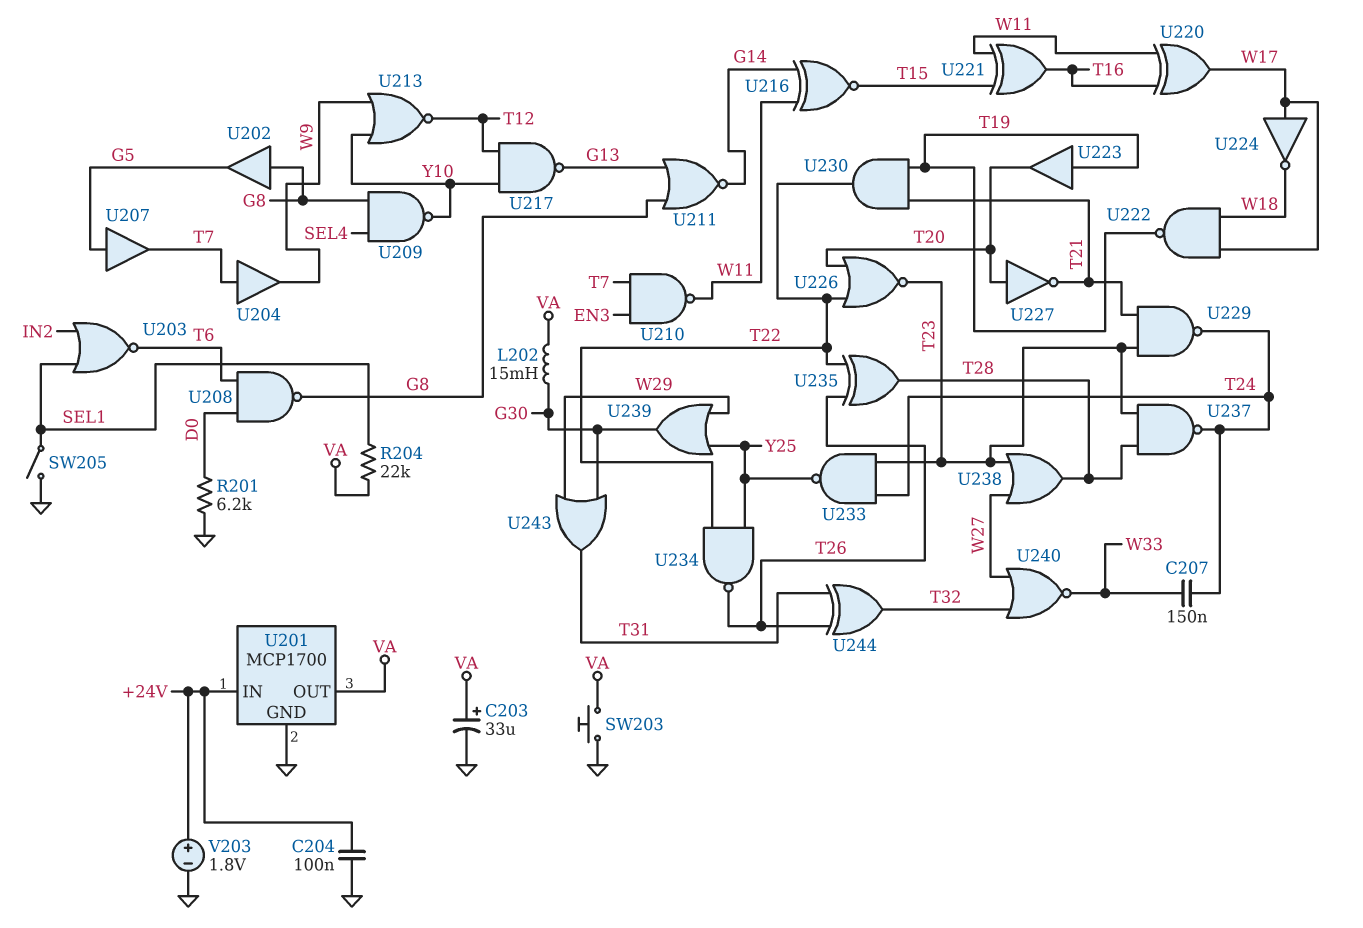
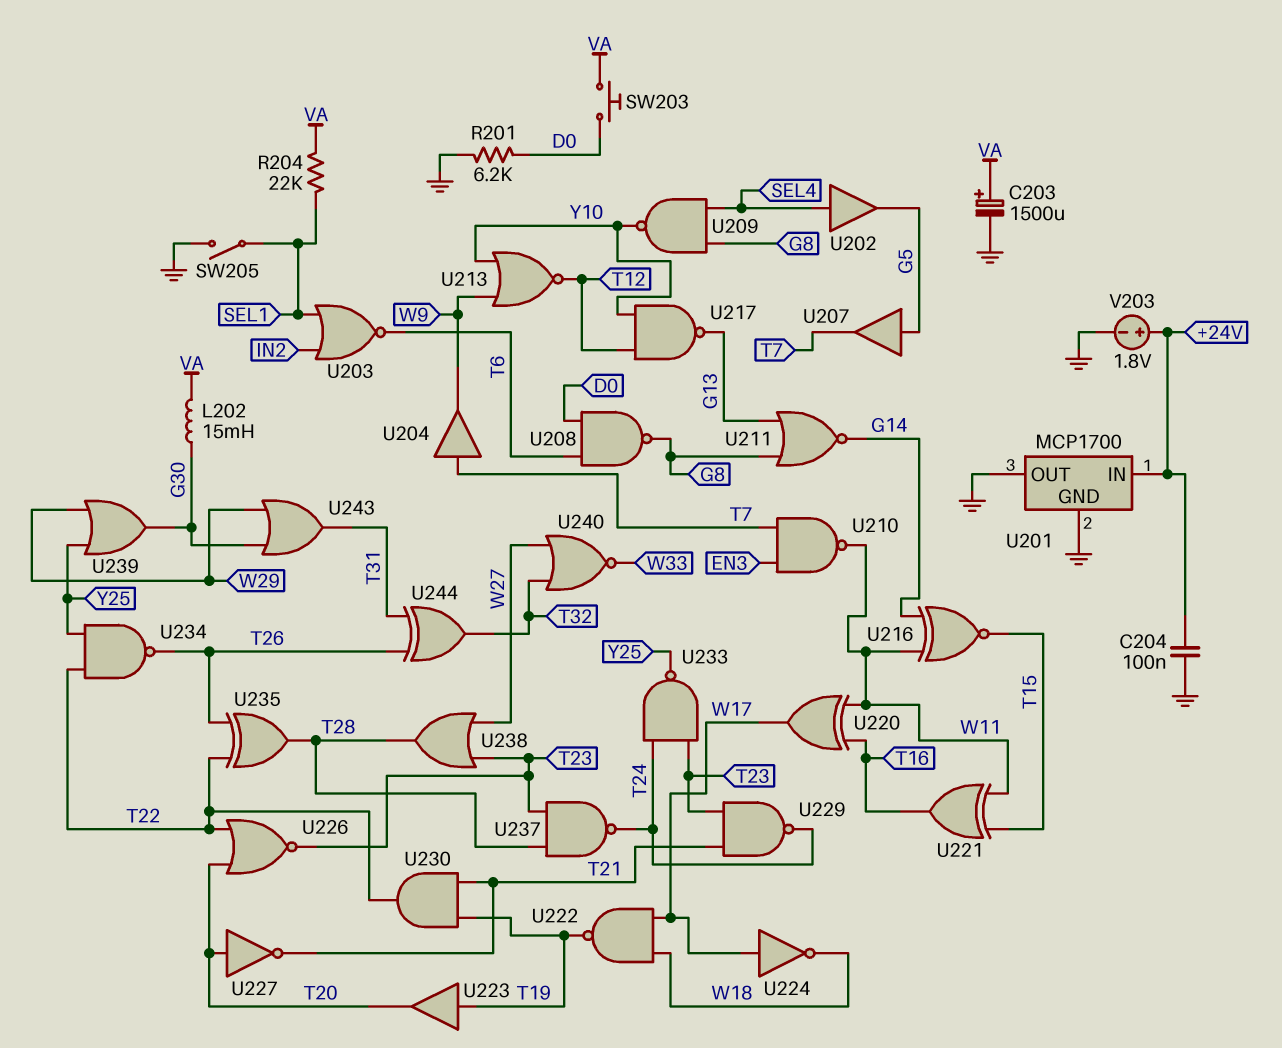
C203: 33uF (plus VA, minus GND) -> 1500uF (plus VA, minus GND)
C207: 150nF (T24, W33) -> none
SW203: button (GND, VA) -> button (D0, VA)
U201 pin OUT: VA -> GND
U202: buffer (in G8, out G5) -> buffer (in SEL4, out G5)

